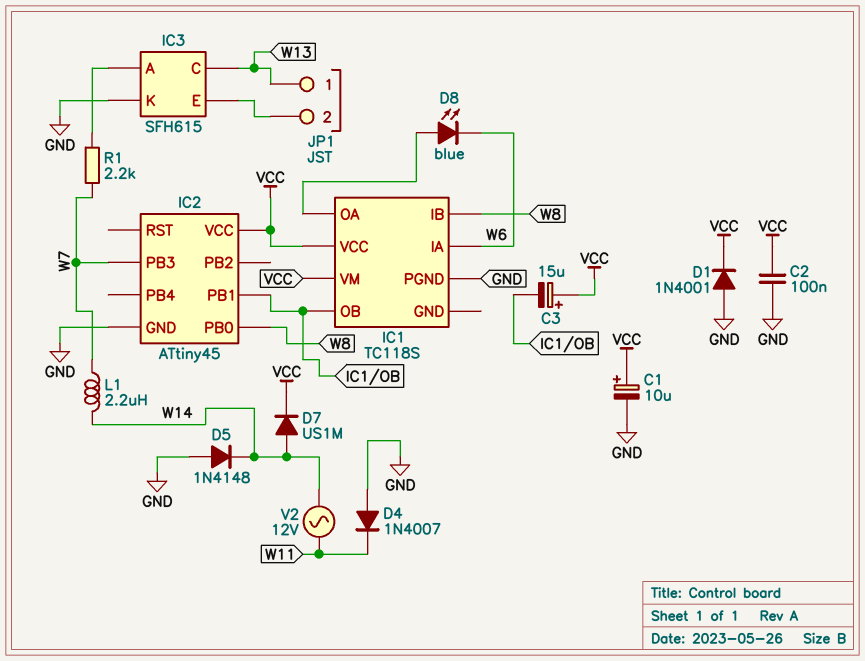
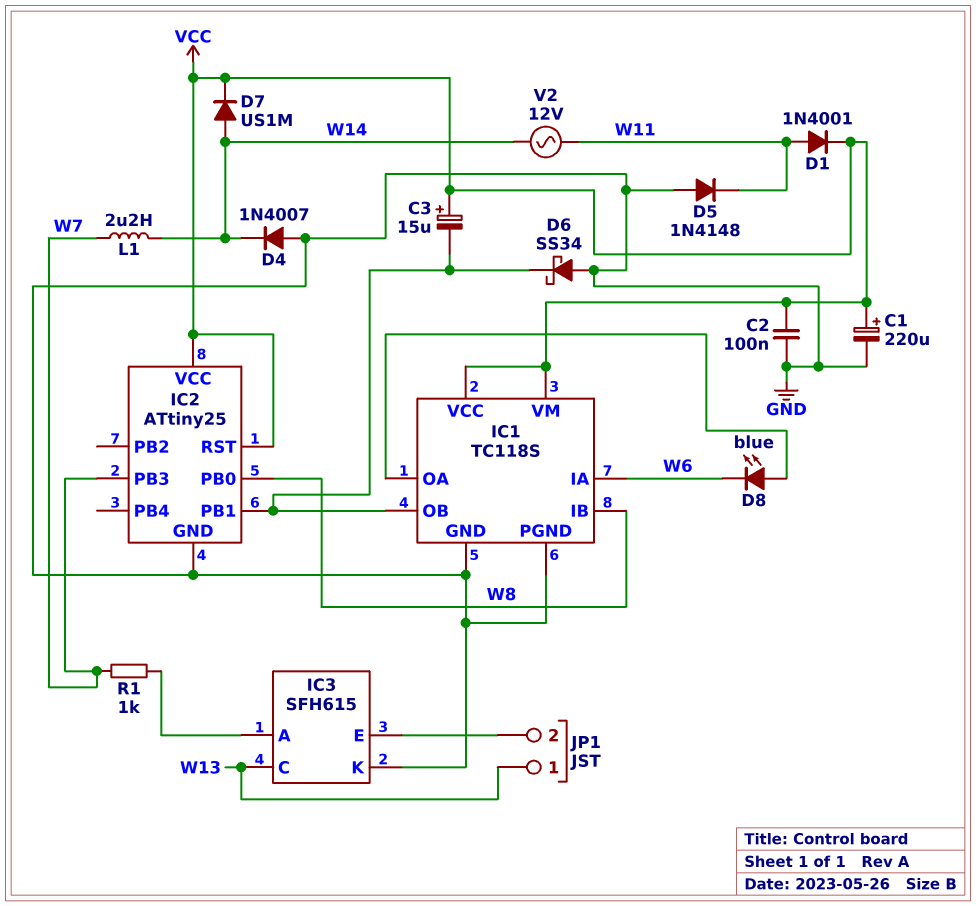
C1: 10uF (plus VCC, minus GND) -> 220uF (plus VCC, minus GND)
D1: diode 1N4001 (A GND, K VCC) -> diode 1N4001 (A W11, K VCC)
D4: diode 1N4007 (A GND, K W11) -> diode 1N4007 (A GND, K W14)
D5: diode 1N4148 (A GND, K W14) -> diode 1N4148 (A GND, K W11)
D6: none -> schottky SS34 (A GND, K IC1/OB)
IC1 pin GND: none -> GND
IC2: ATtiny45 -> ATtiny25
IC2 pin RST: none -> VCC
R1: 2.2k (IC3/A, W7) -> 1k (IC3/A, W7)

